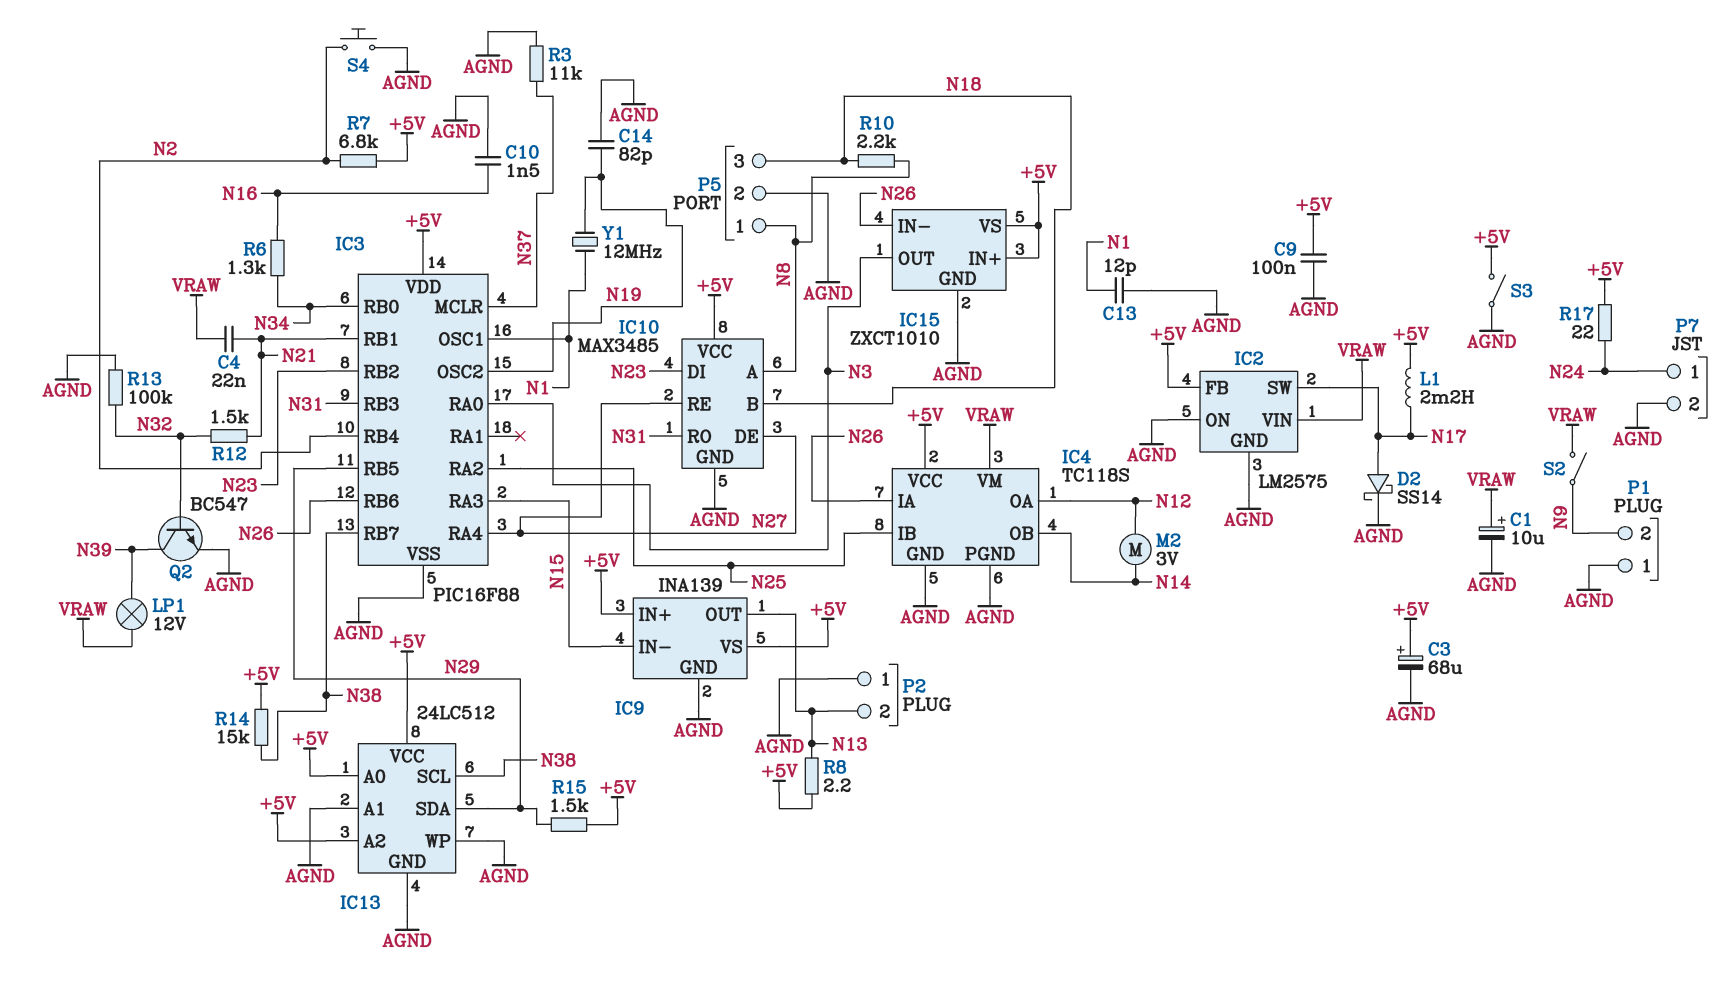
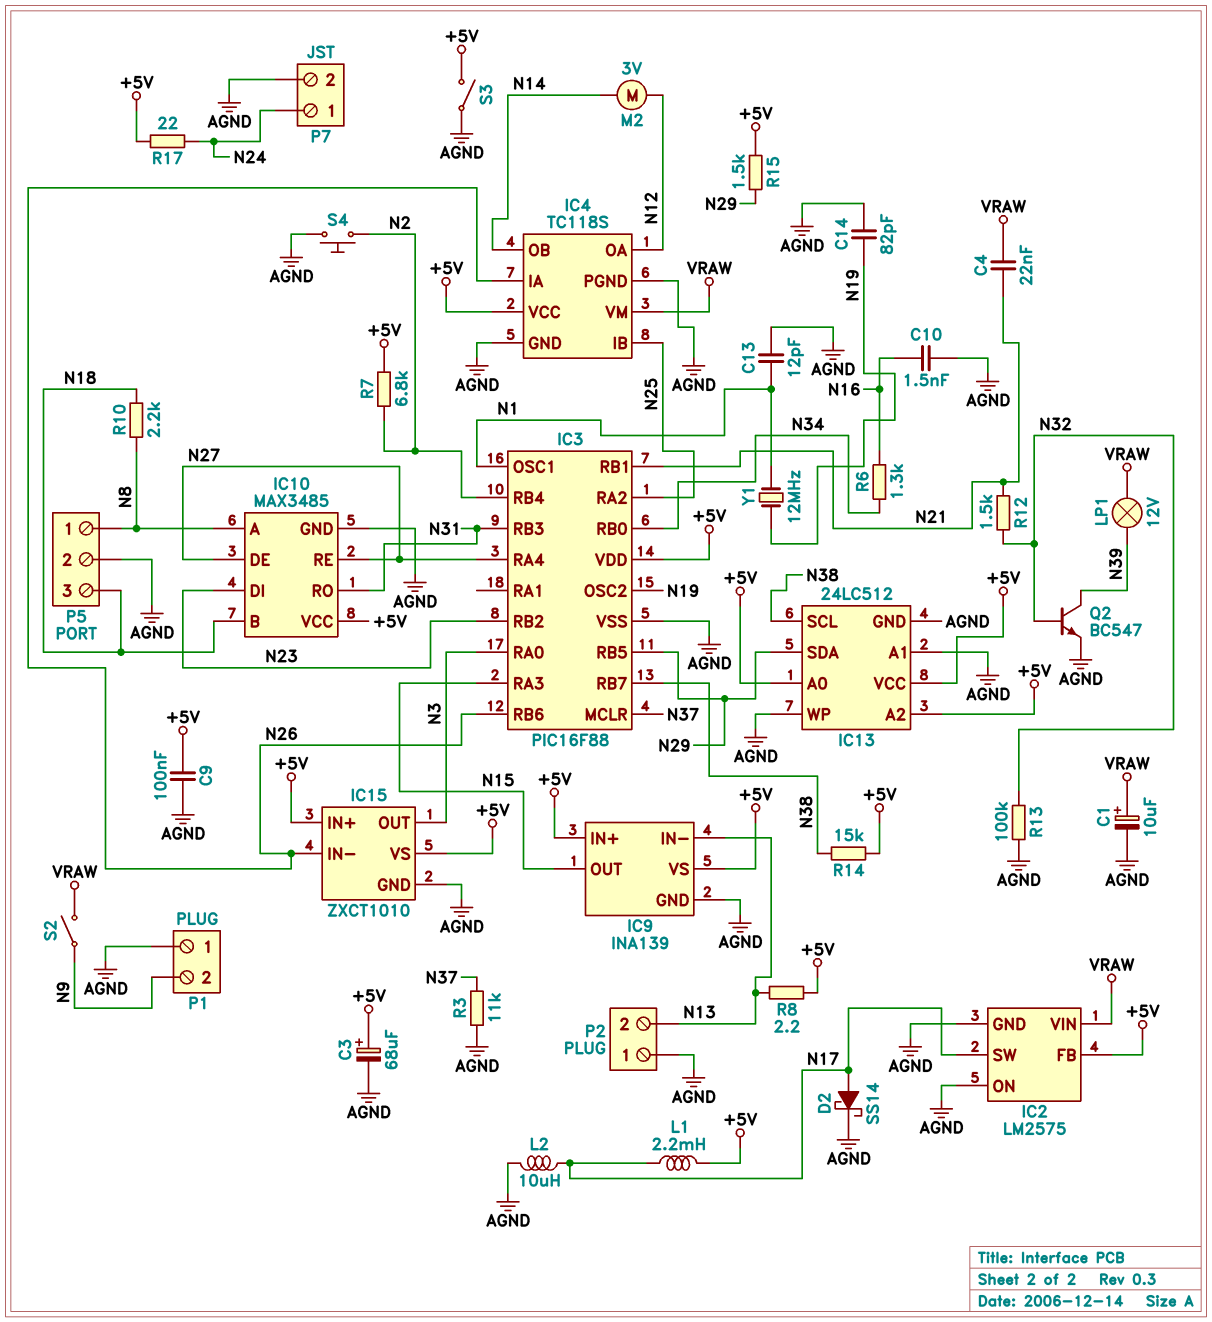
IC9 pin IN-: N15 -> N13
IC9 pin OUT: N13 -> N15
L2: none -> 10uH (AGND, N17)

